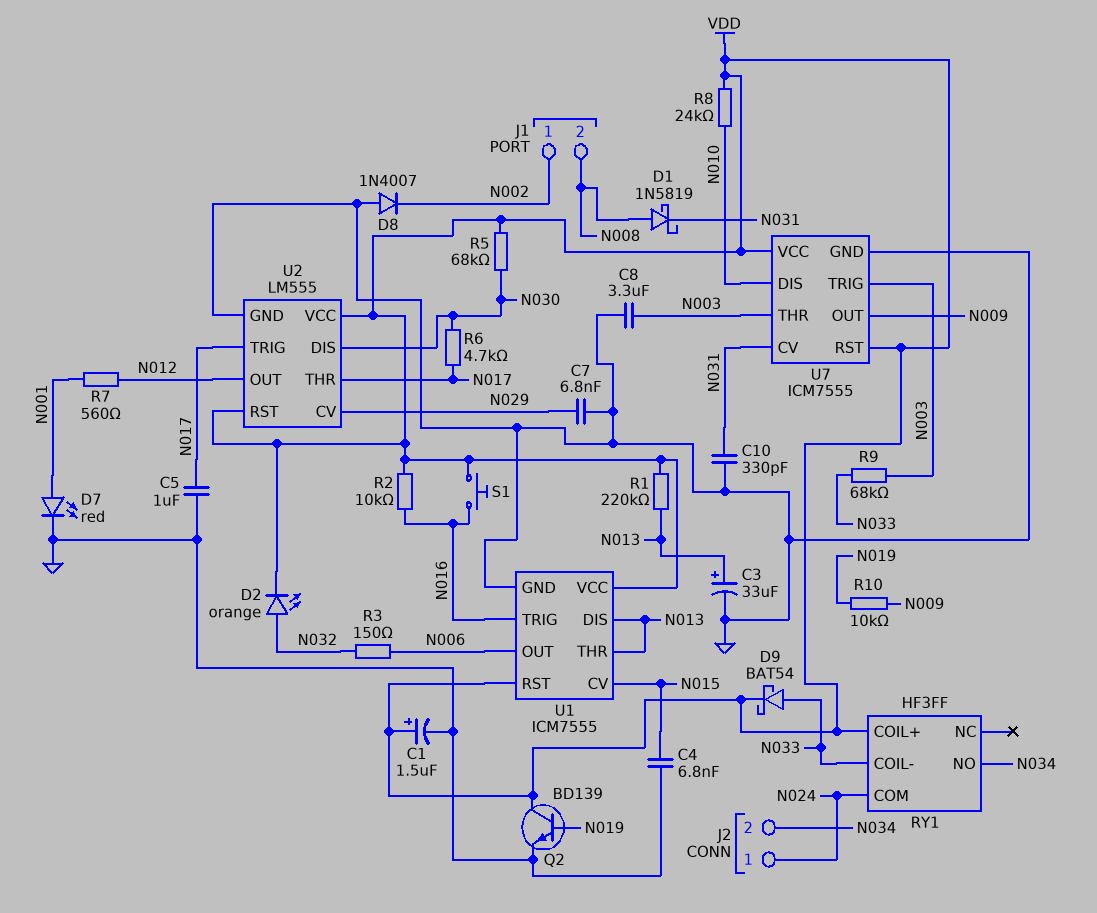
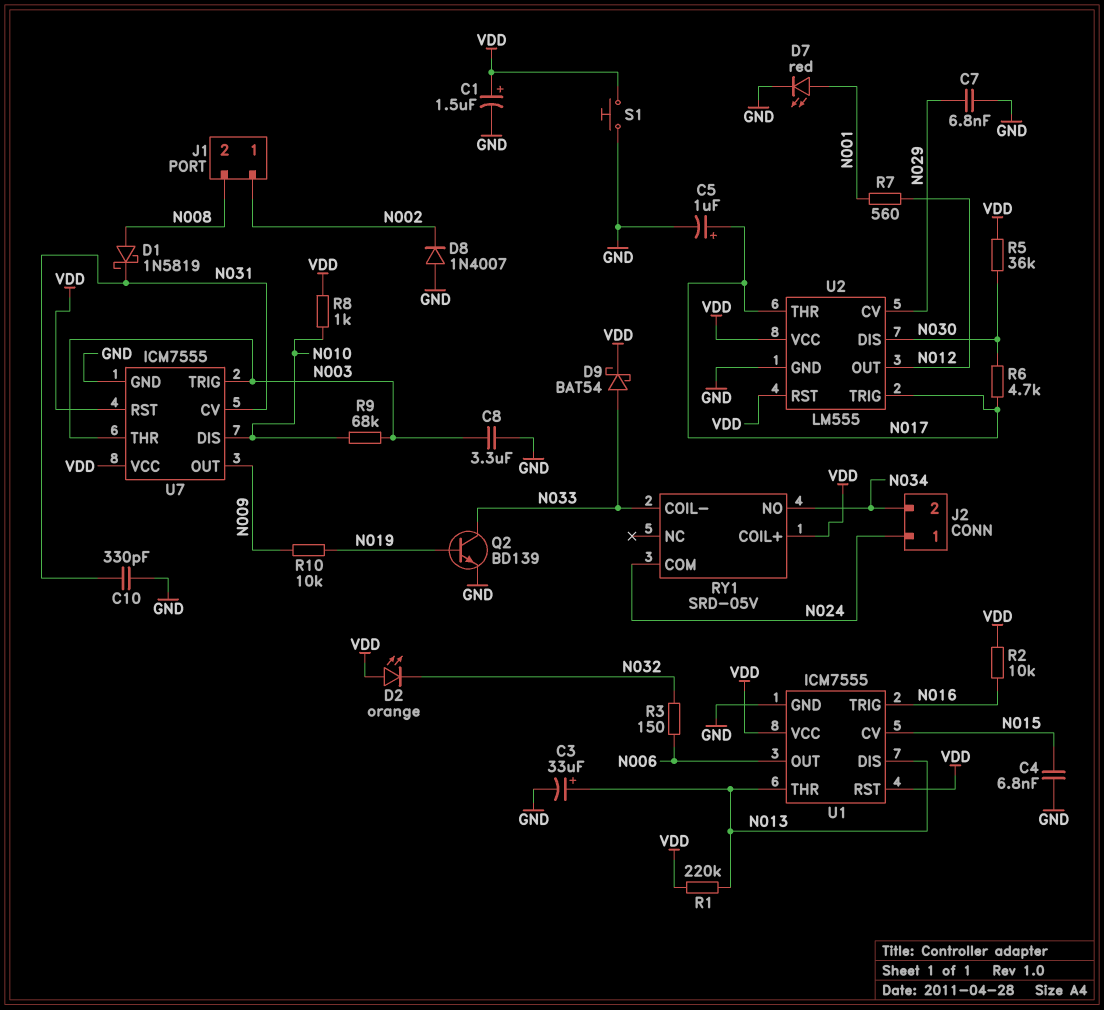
C5: 1uF (GND, N017) -> 1uF (plus N017, minus GND)
D2: LED orange (A N032, K VDD) -> LED orange (A VDD, K N032)
Q2: NPN BD139 (B N019, C VDD, E GND) -> NPN BD139 (B N019, C N033, E GND)
R5: 68k (N030, VDD) -> 36k (N030, VDD)
R8: 24k (N010, VDD) -> 1k (N010, VDD)
R9: 68k (N003, N033) -> 68k (N003, N010)
RY1: HF3FF -> SRD-05V
S1: button (N016, VDD) -> button (GND, VDD)

